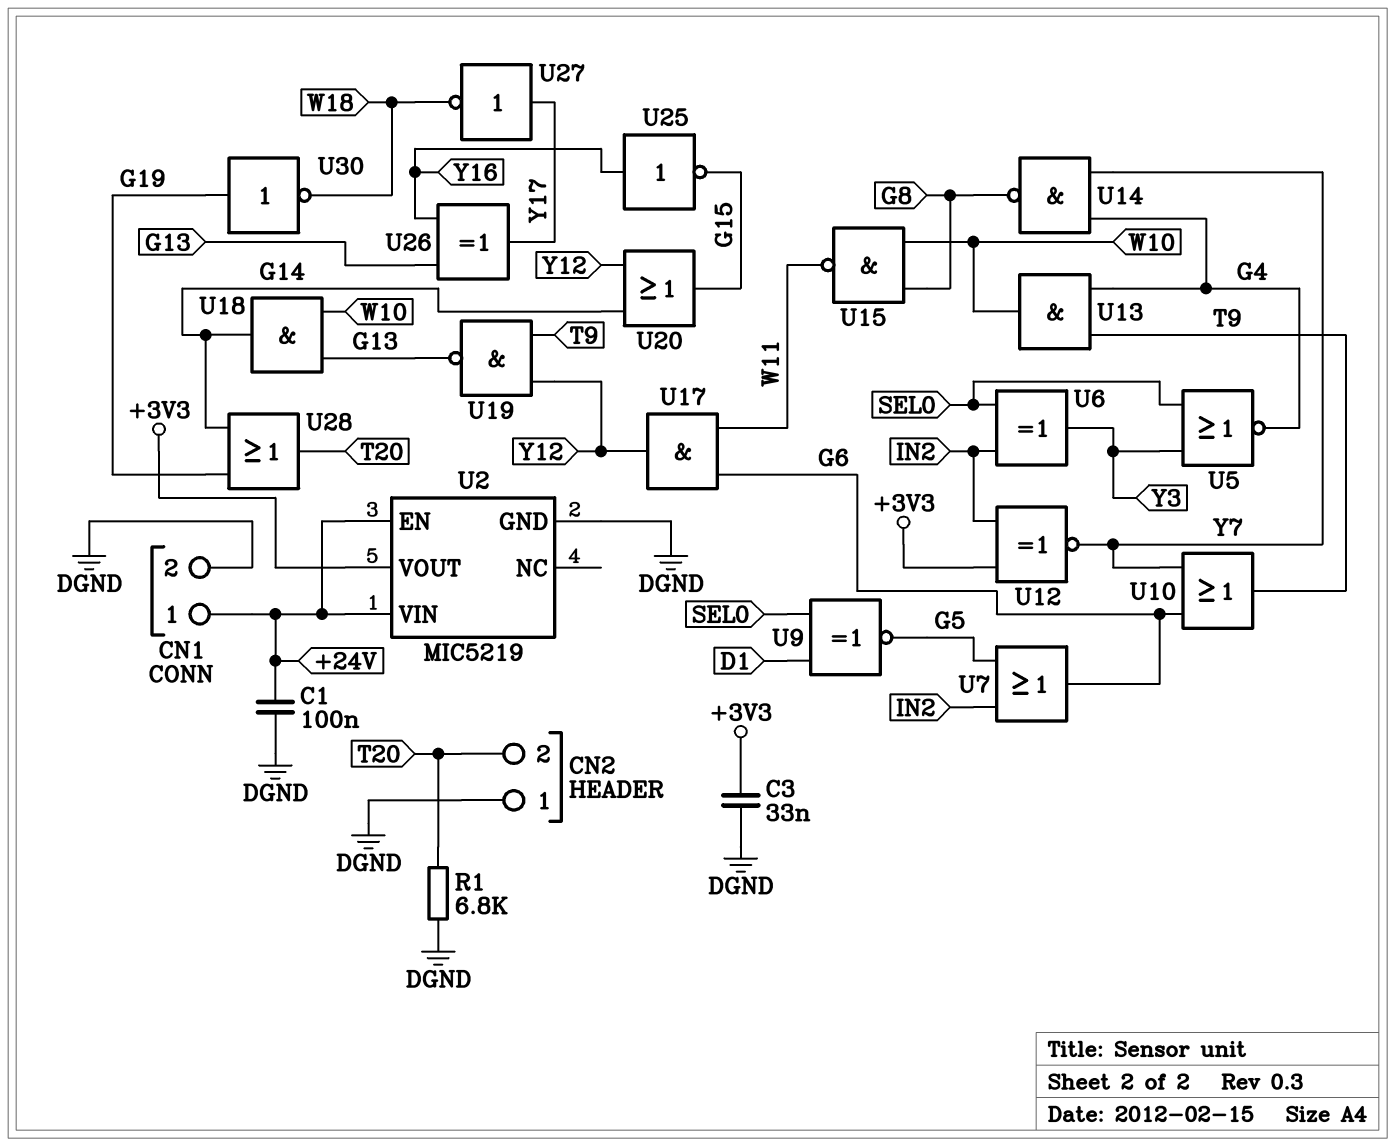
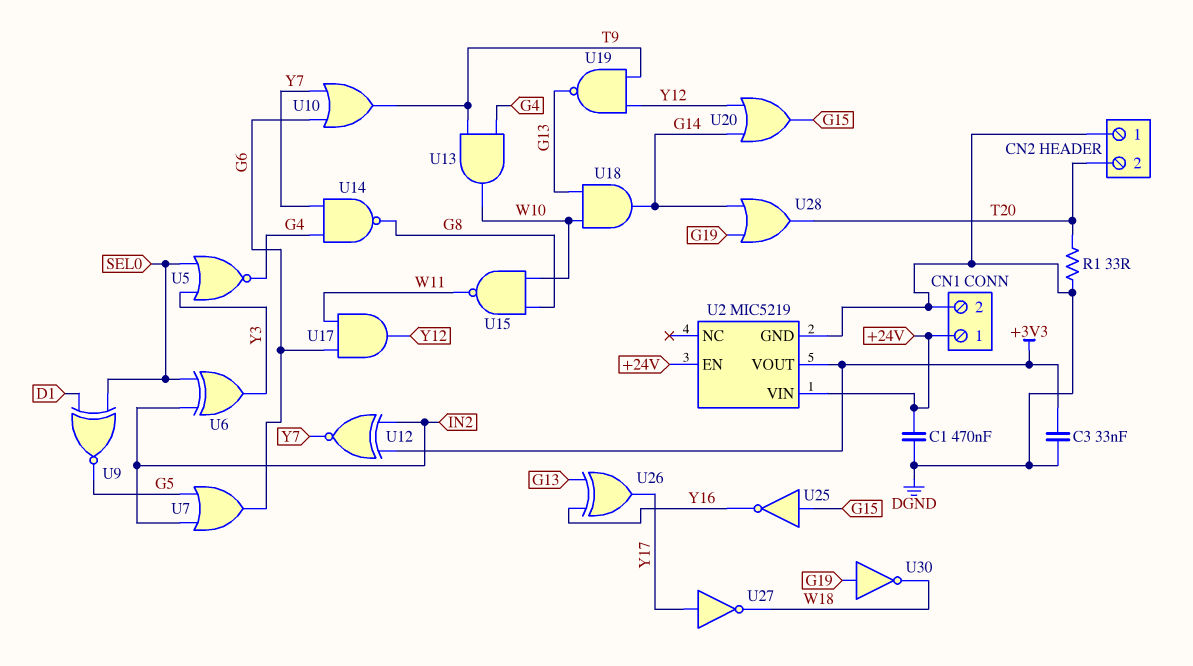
C1: 100nF (+24V, DGND) -> 470nF (+24V, DGND)
R1: 6.8k (DGND, T20) -> 33 (DGND, T20)
U25: NOT (in Y16, out G15) -> NOT (in G15, out Y16)

